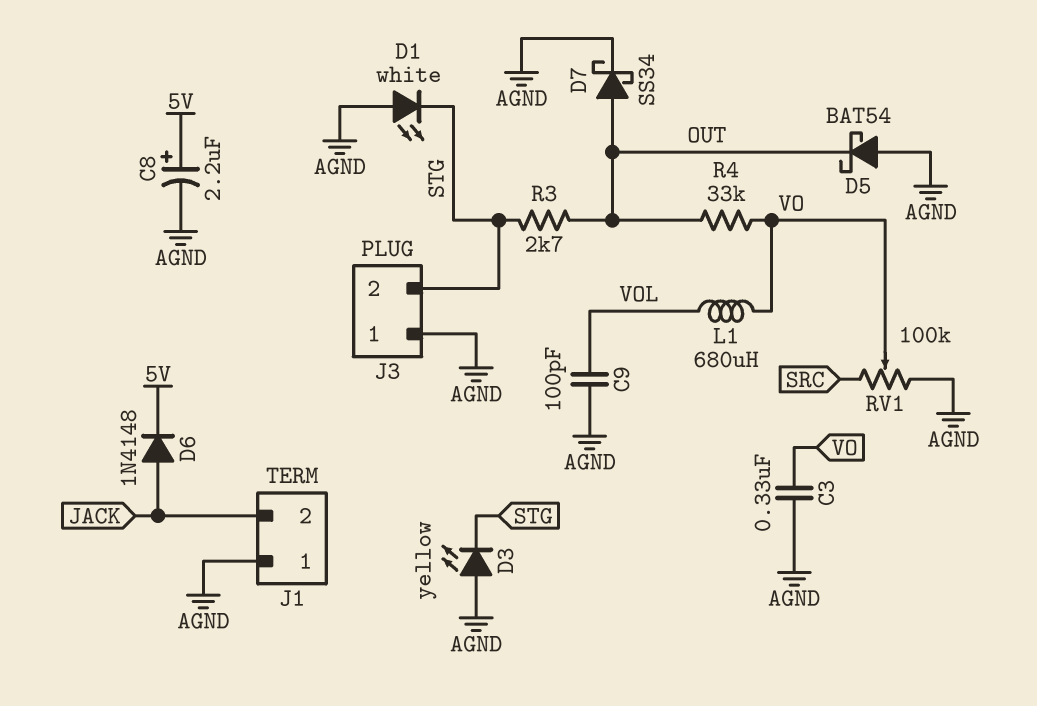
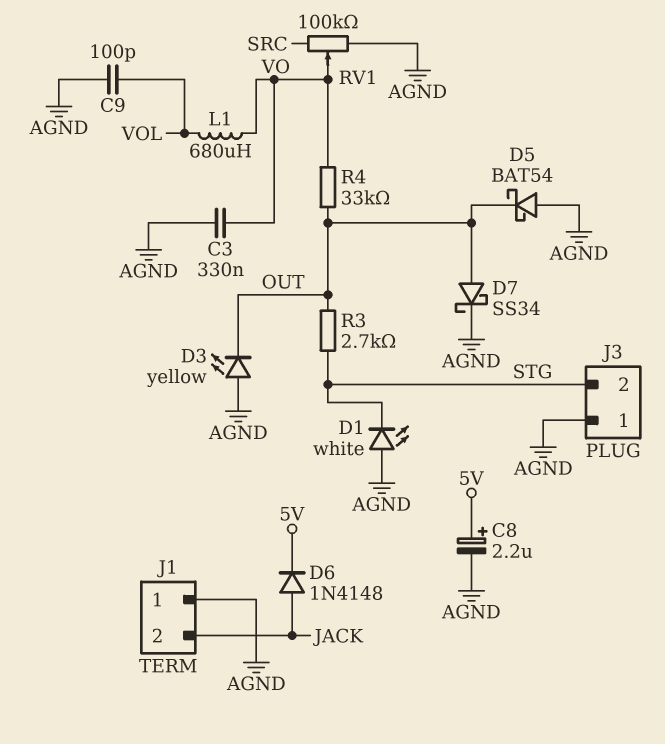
D3: LED yellow (A AGND, K STG) -> LED yellow (A AGND, K OUT)

